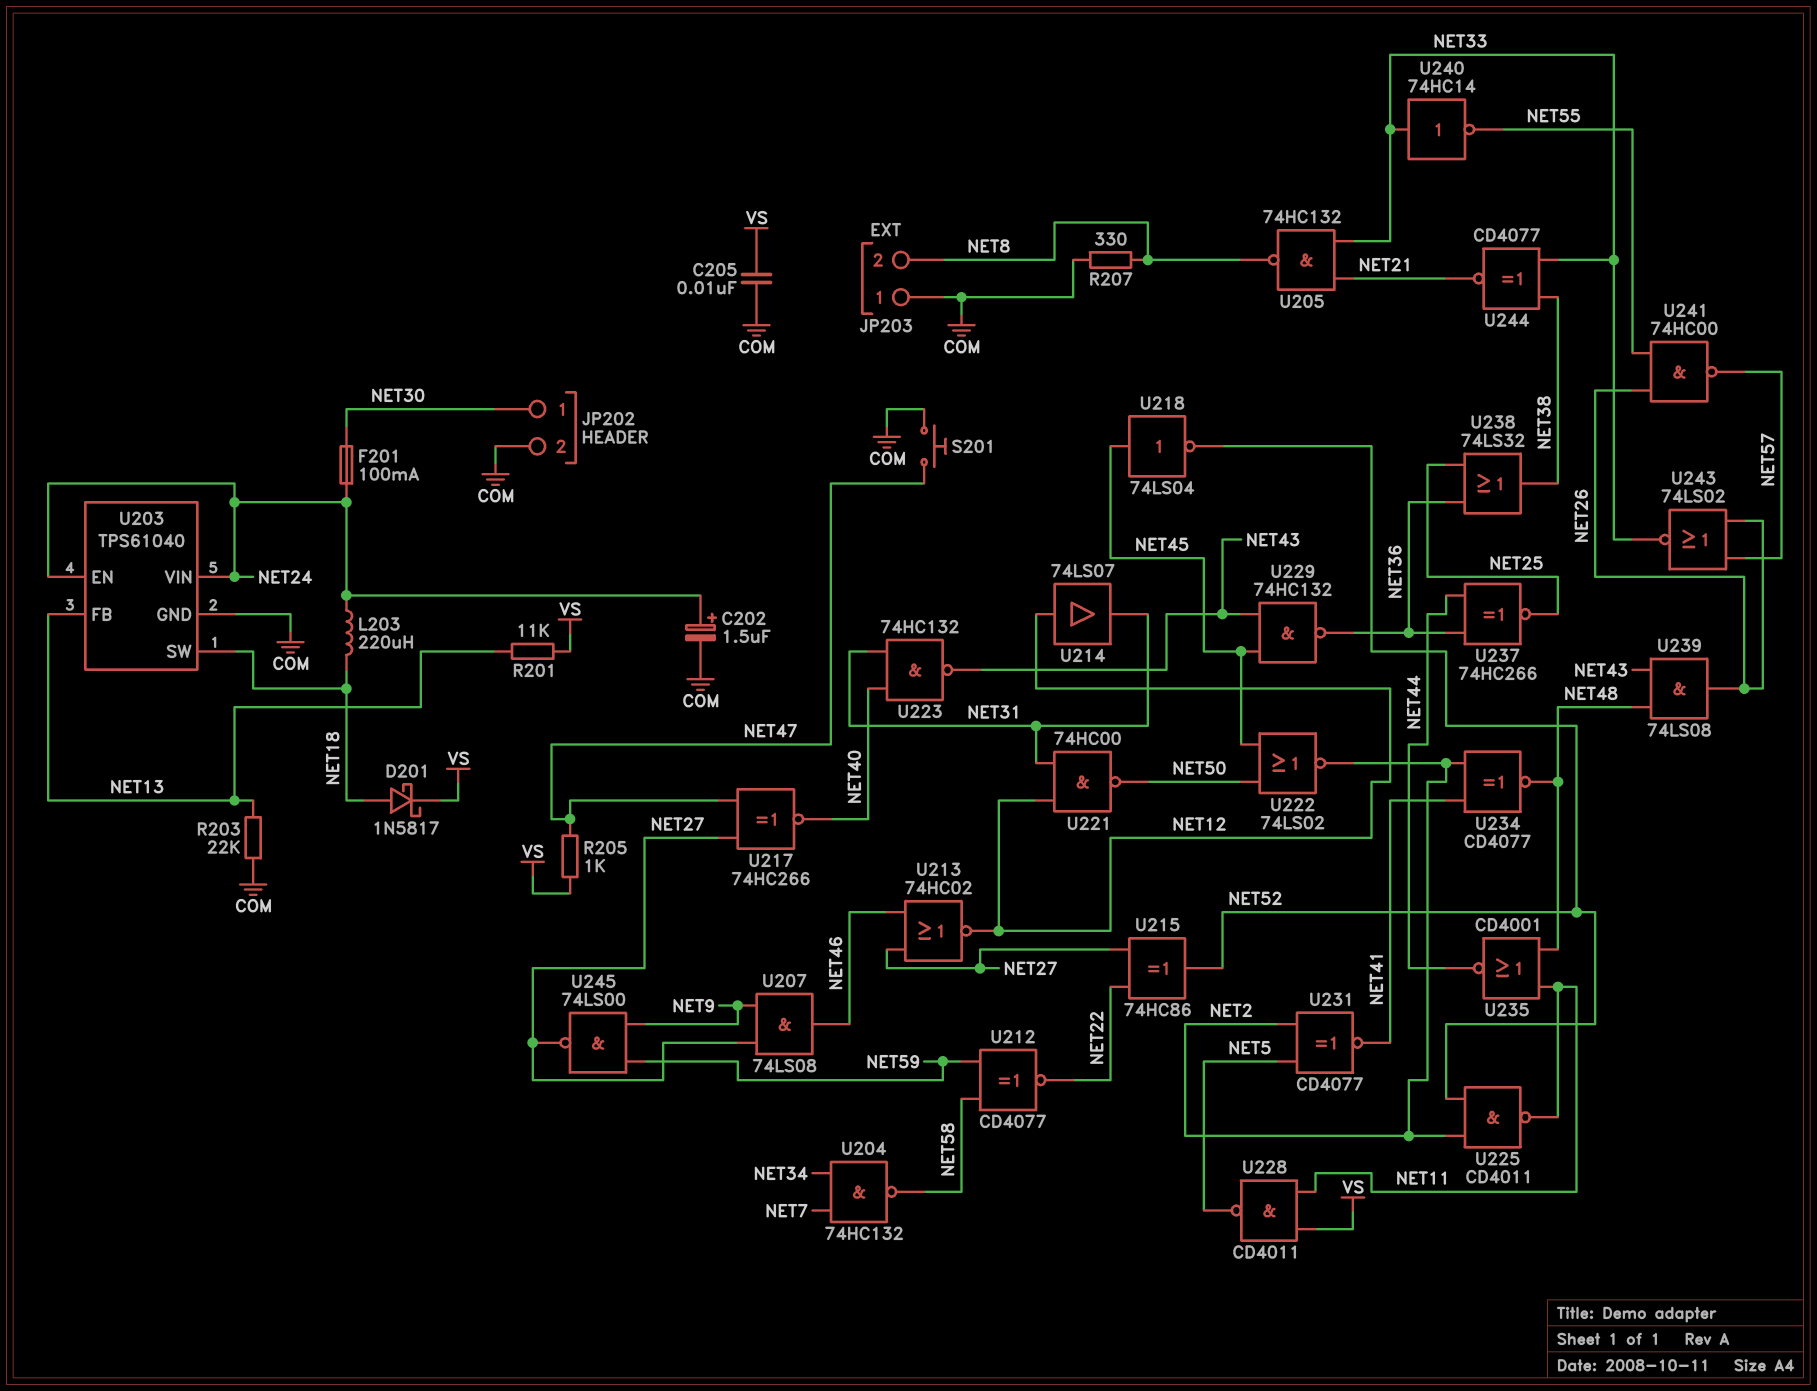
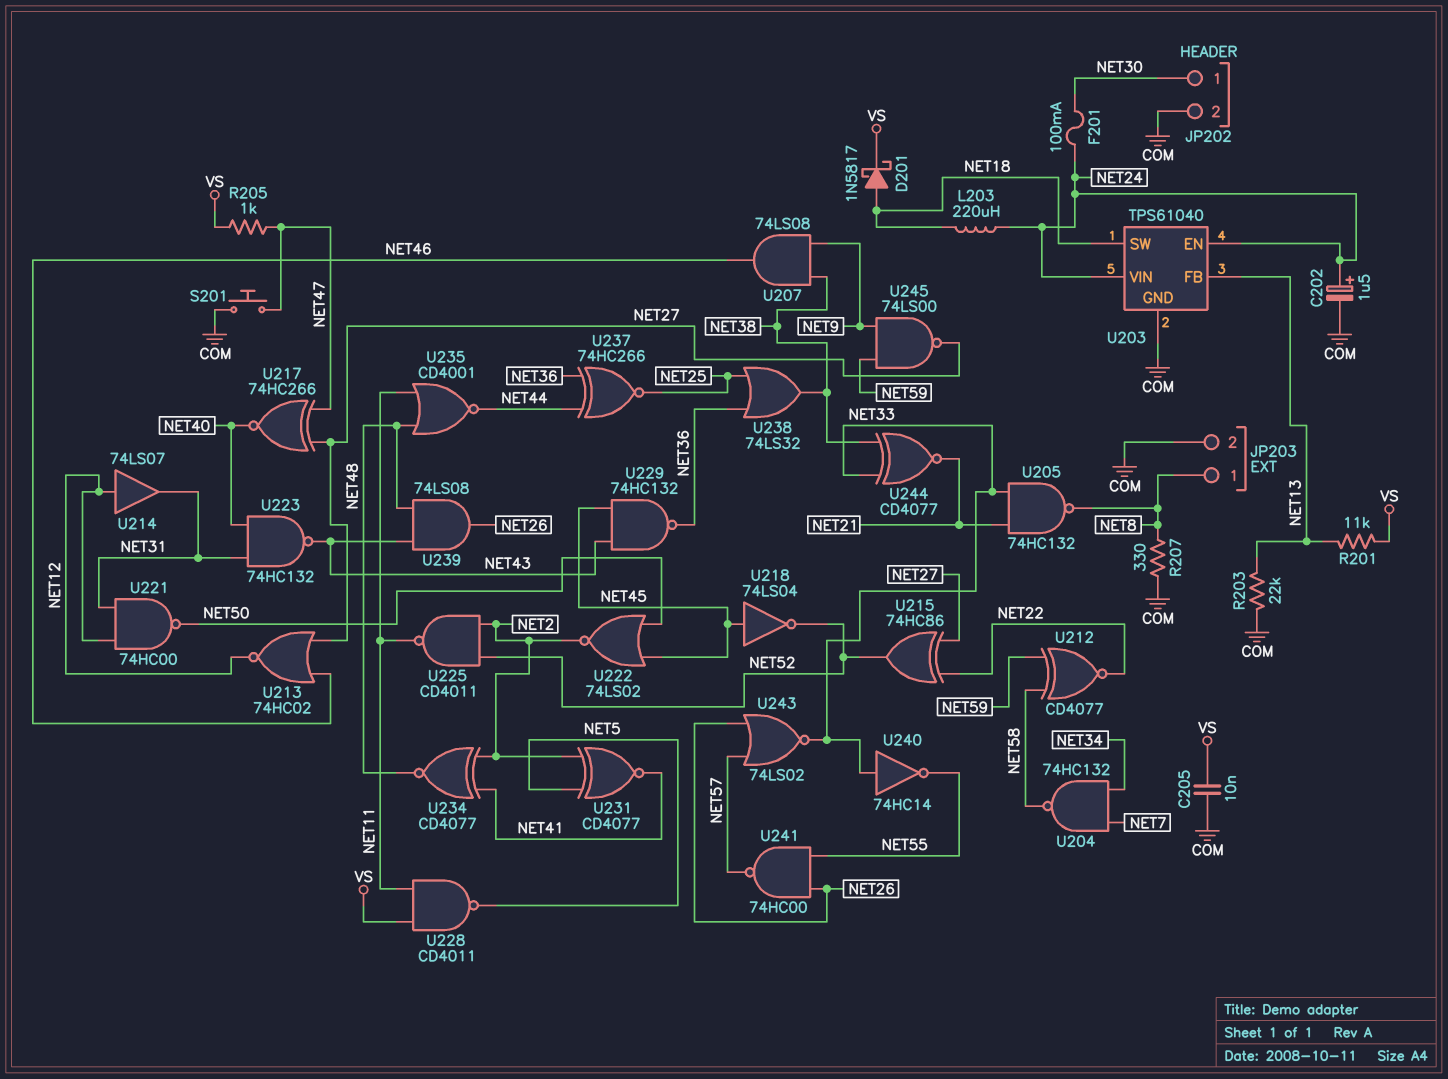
JP203 pin 1: COM -> NET8
JP203 pin 2: NET8 -> COM
U207: AND 74LS08 (in NET9, in NET27, out NET46) -> AND 74LS08 (in NET9, in NET38, out NET46)

